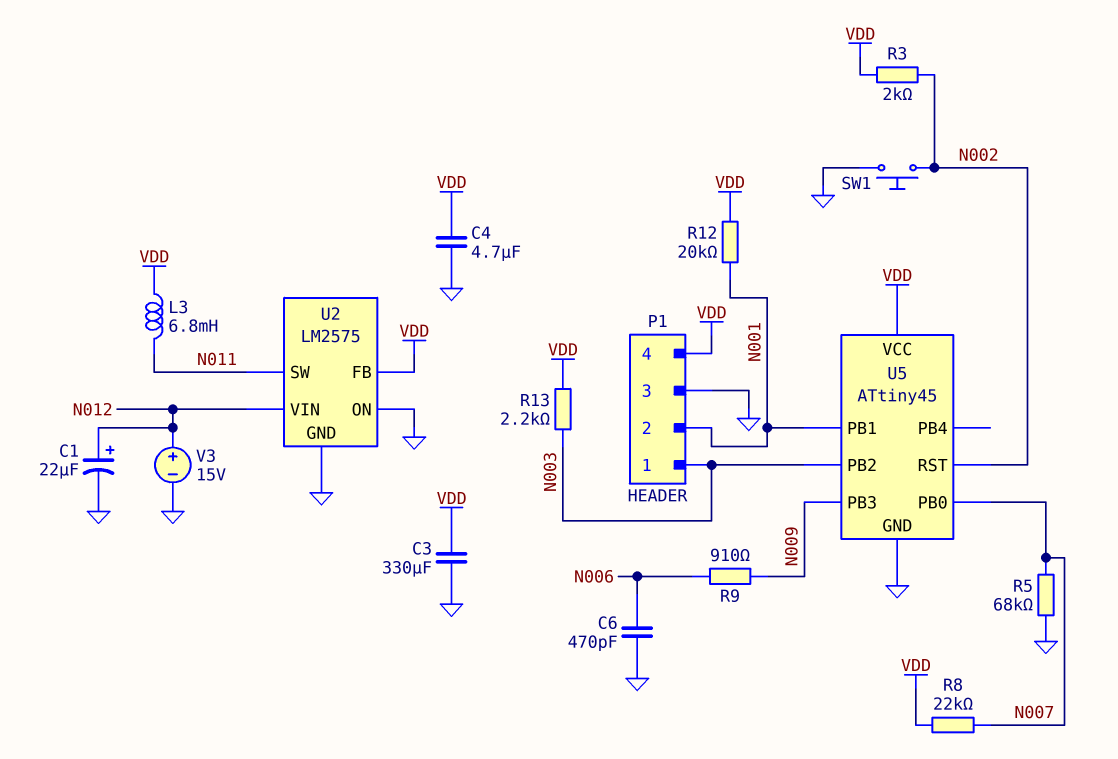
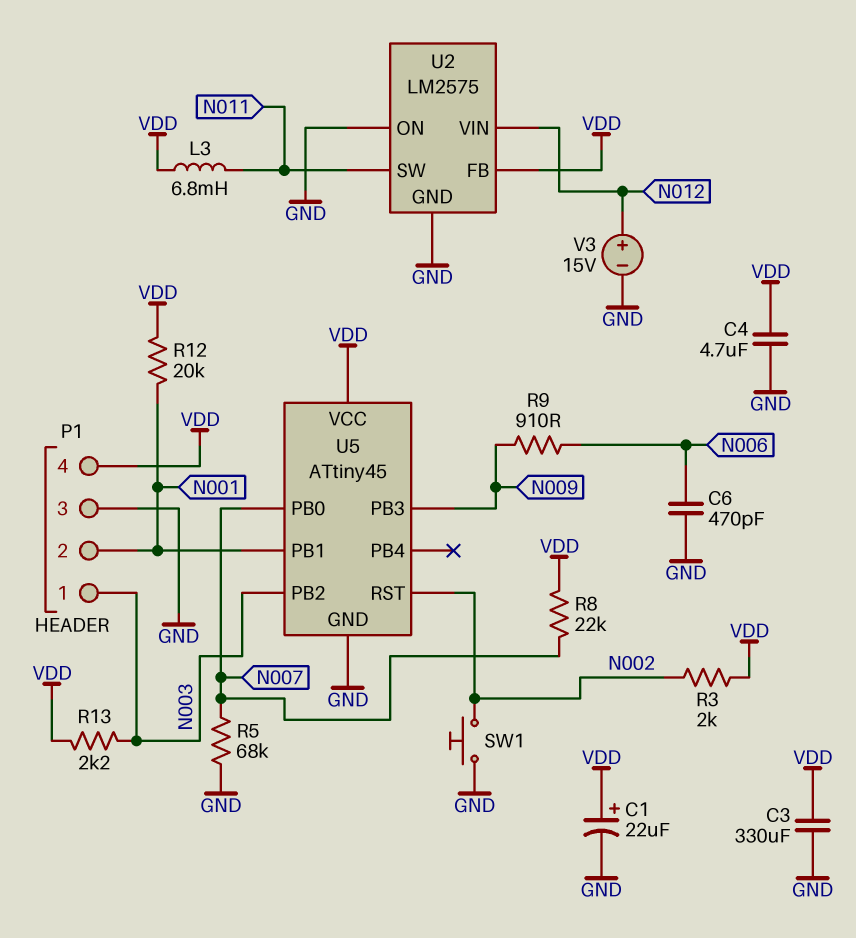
C1: 22uF (plus N012, minus GND) -> 22uF (plus VDD, minus GND)

